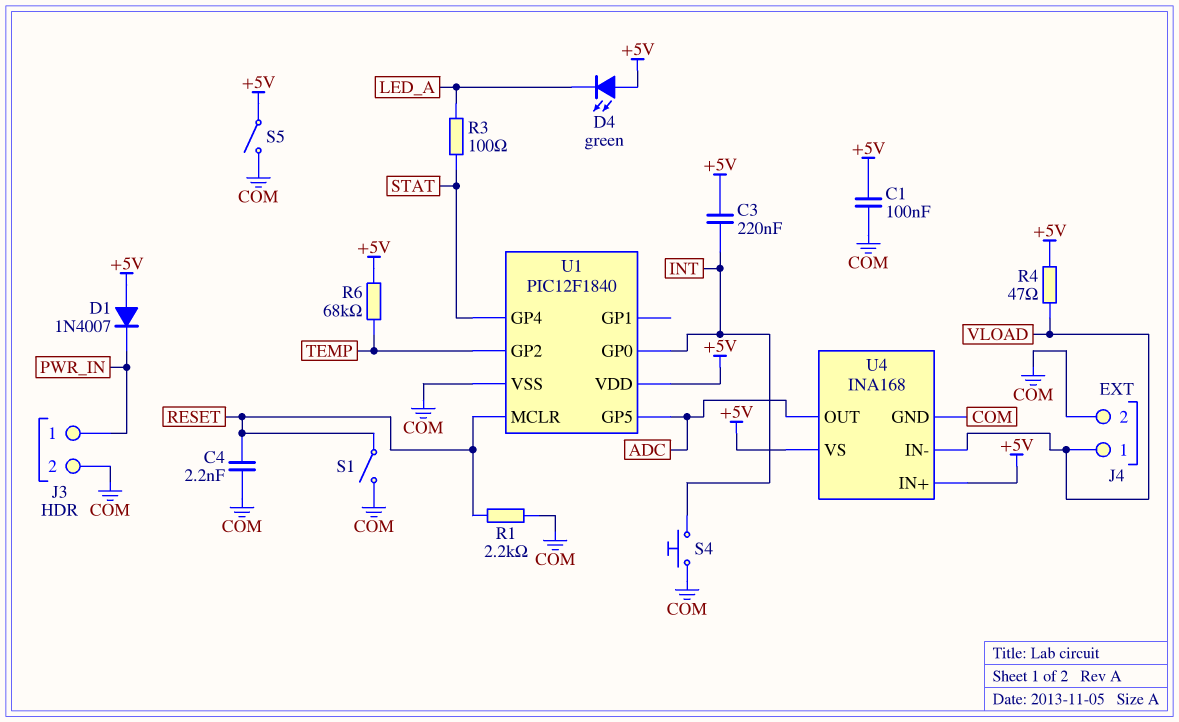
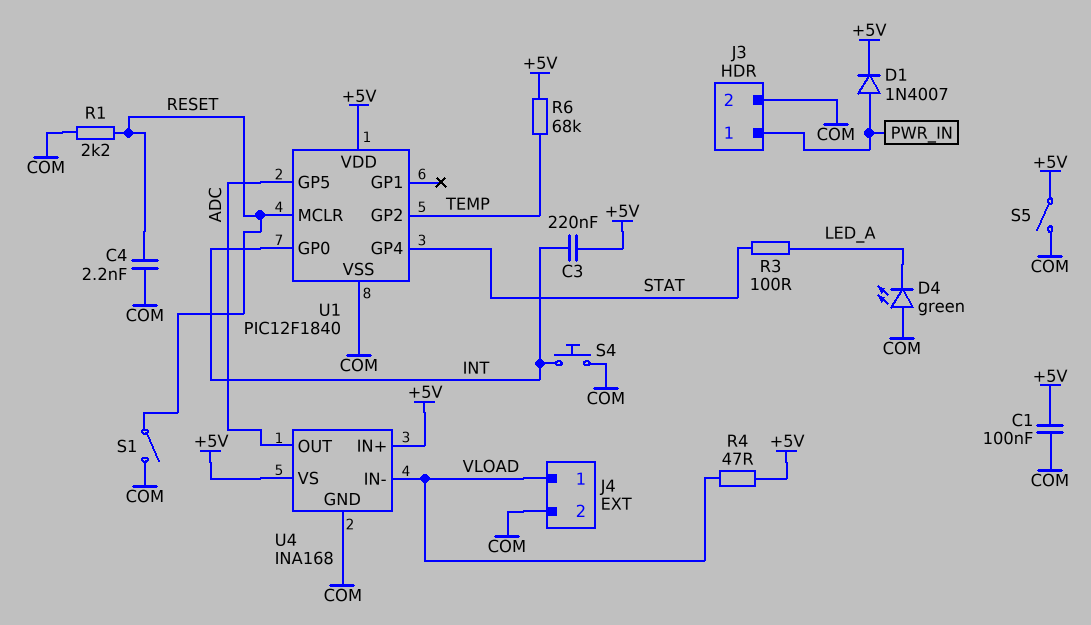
D1: diode 1N4007 (A +5V, K PWR_IN) -> diode 1N4007 (A PWR_IN, K +5V)
D4: LED green (A +5V, K LED_A) -> LED green (A COM, K LED_A)

